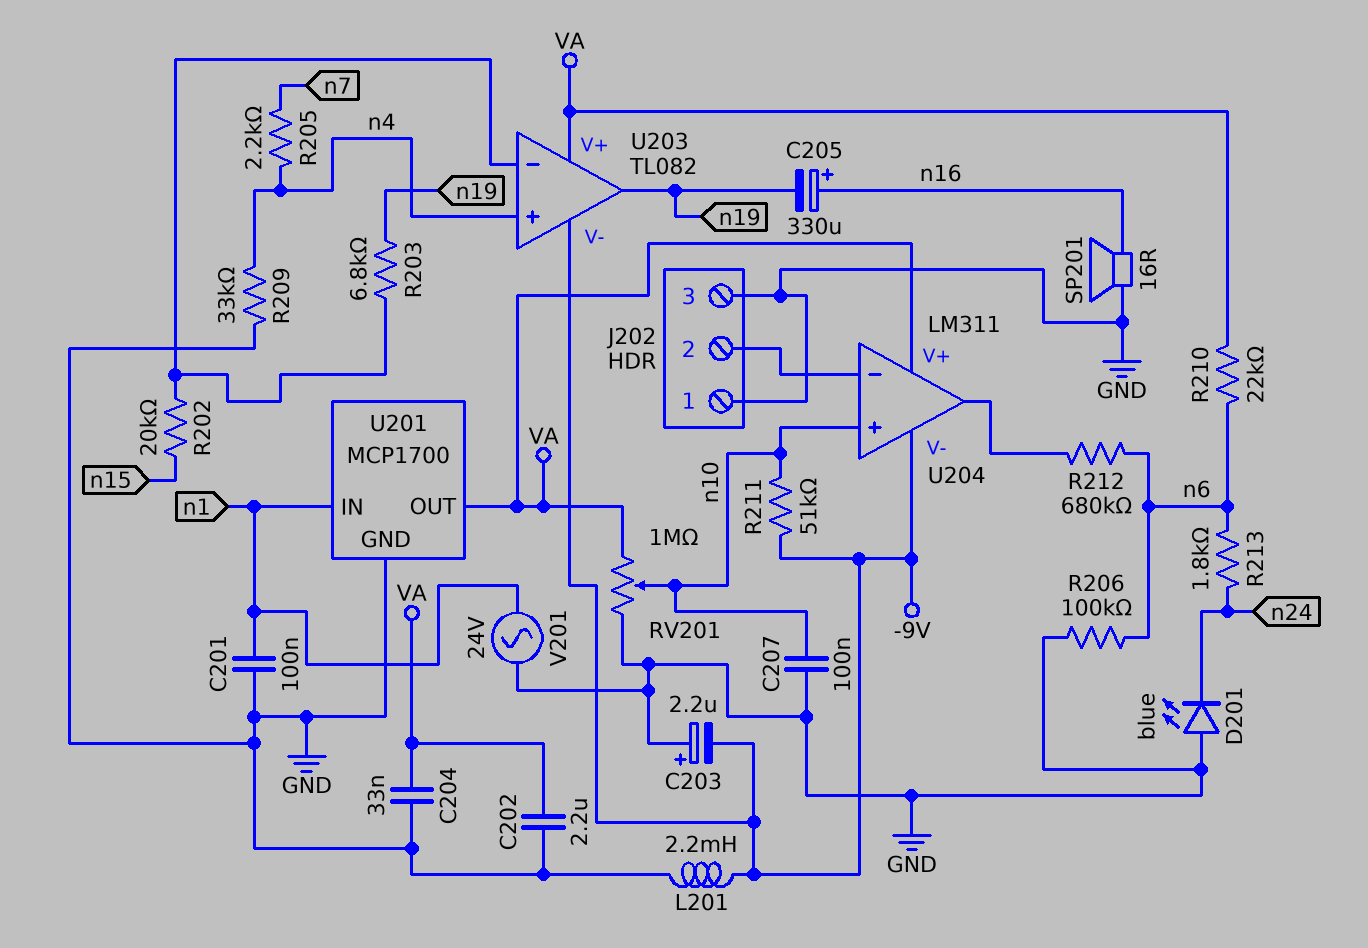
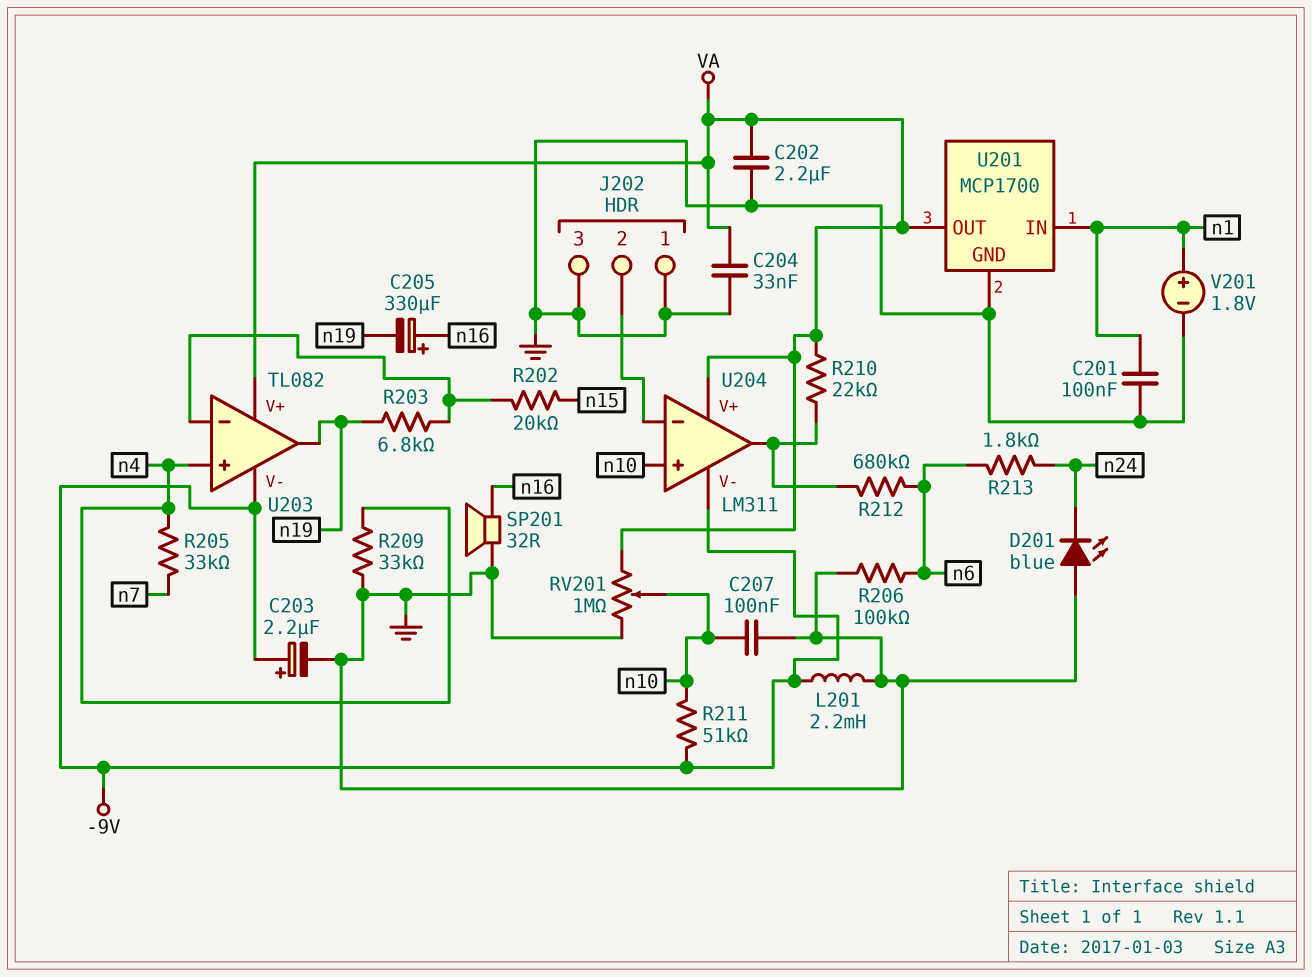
C203: 2.2uF (plus GND, minus -9V) -> 2.2uF (plus -9V, minus GND)
R205: 2.2k (n4, n7) -> 33k (n4, n7)
R210: 22k (VA, n6) -> 22k (U204/out, VA)
SP201: speaker 16R (GND, n16) -> speaker 32R (GND, n16)
V201: AC 24V (GND, n1) -> 1.8V (plus n1, minus GND)

